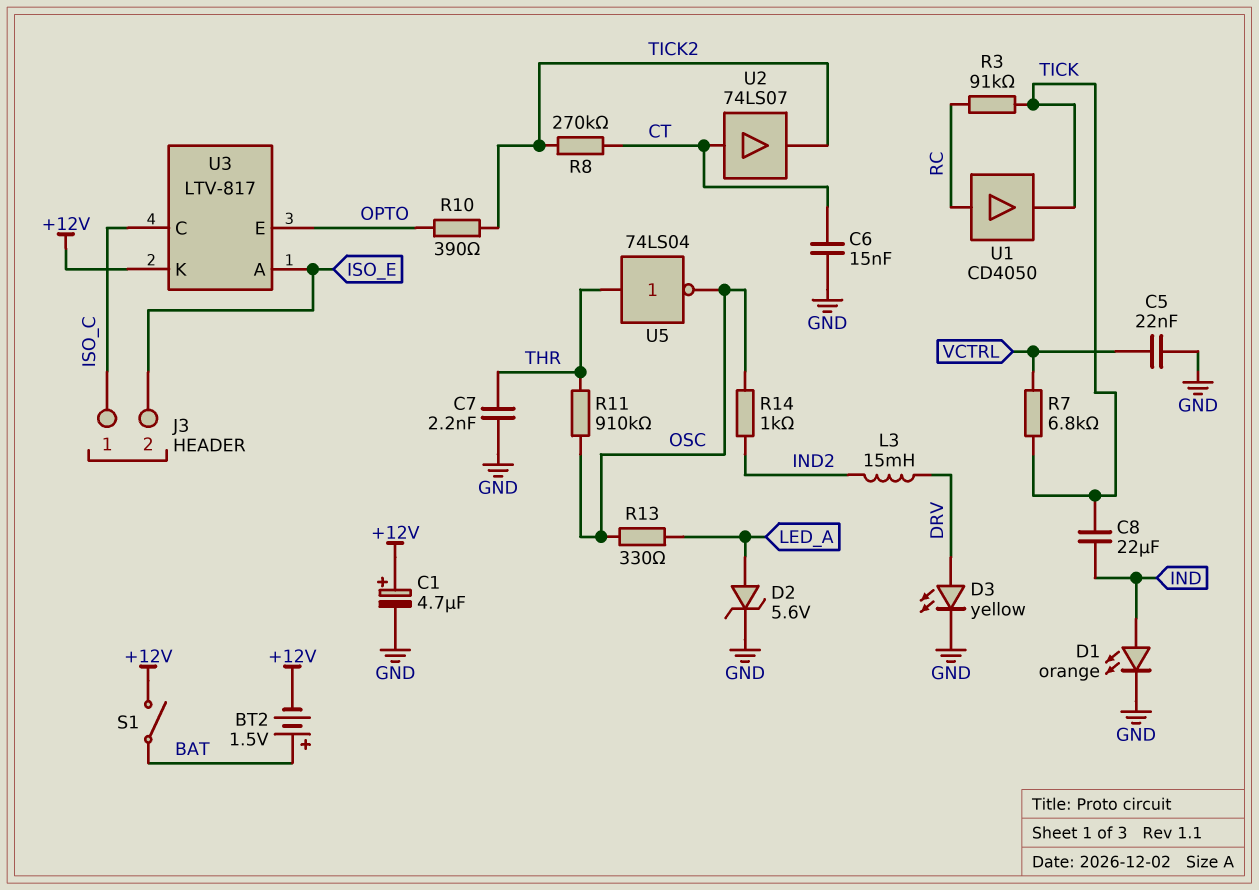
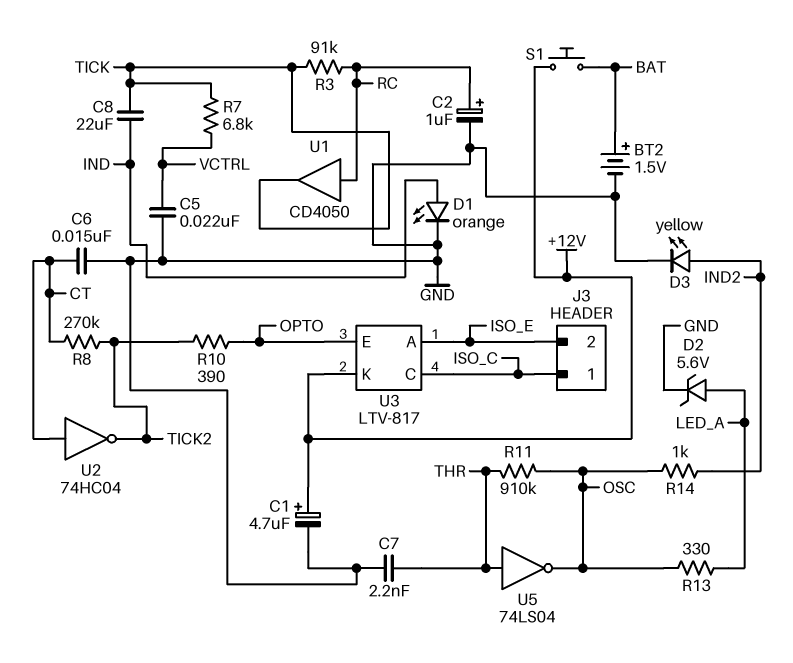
BT2: 1.5V (plus BAT, minus +12V) -> 1.5V (plus BAT, minus GND)
C2: none -> 1uF (plus RC, minus GND)
D3: LED yellow (A DRV, K GND) -> LED yellow (A IND2, K GND)
L3: 15mH (DRV, IND2) -> none
S1: switch (+12V, BAT) -> button (+12V, BAT)
U2: buffer 74LS07 (in CT, out TICK2) -> NOT 74HC04 (in CT, out TICK2)

